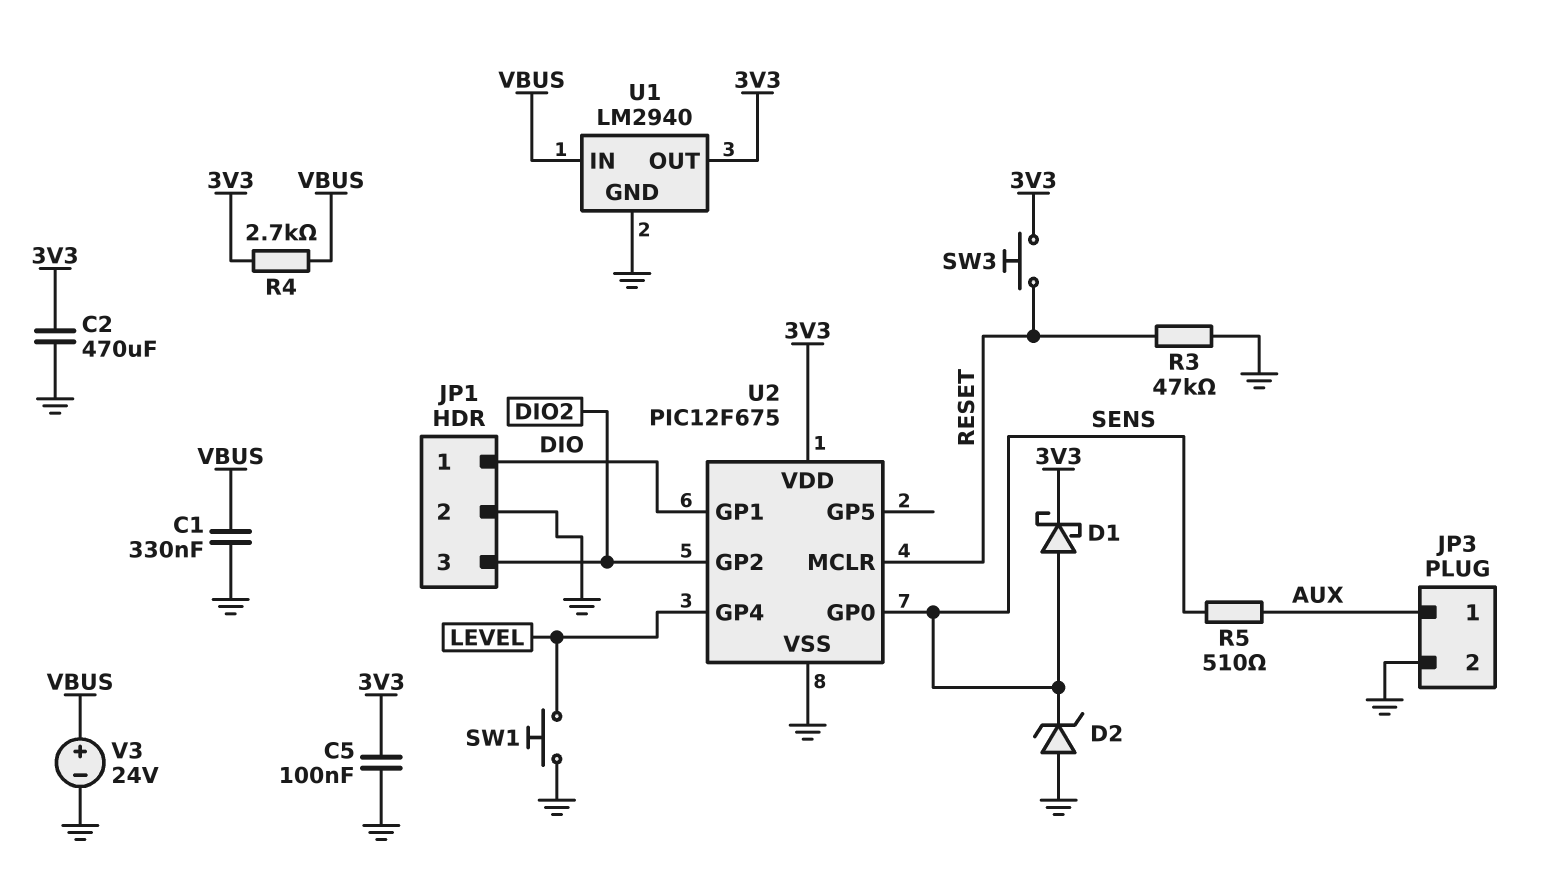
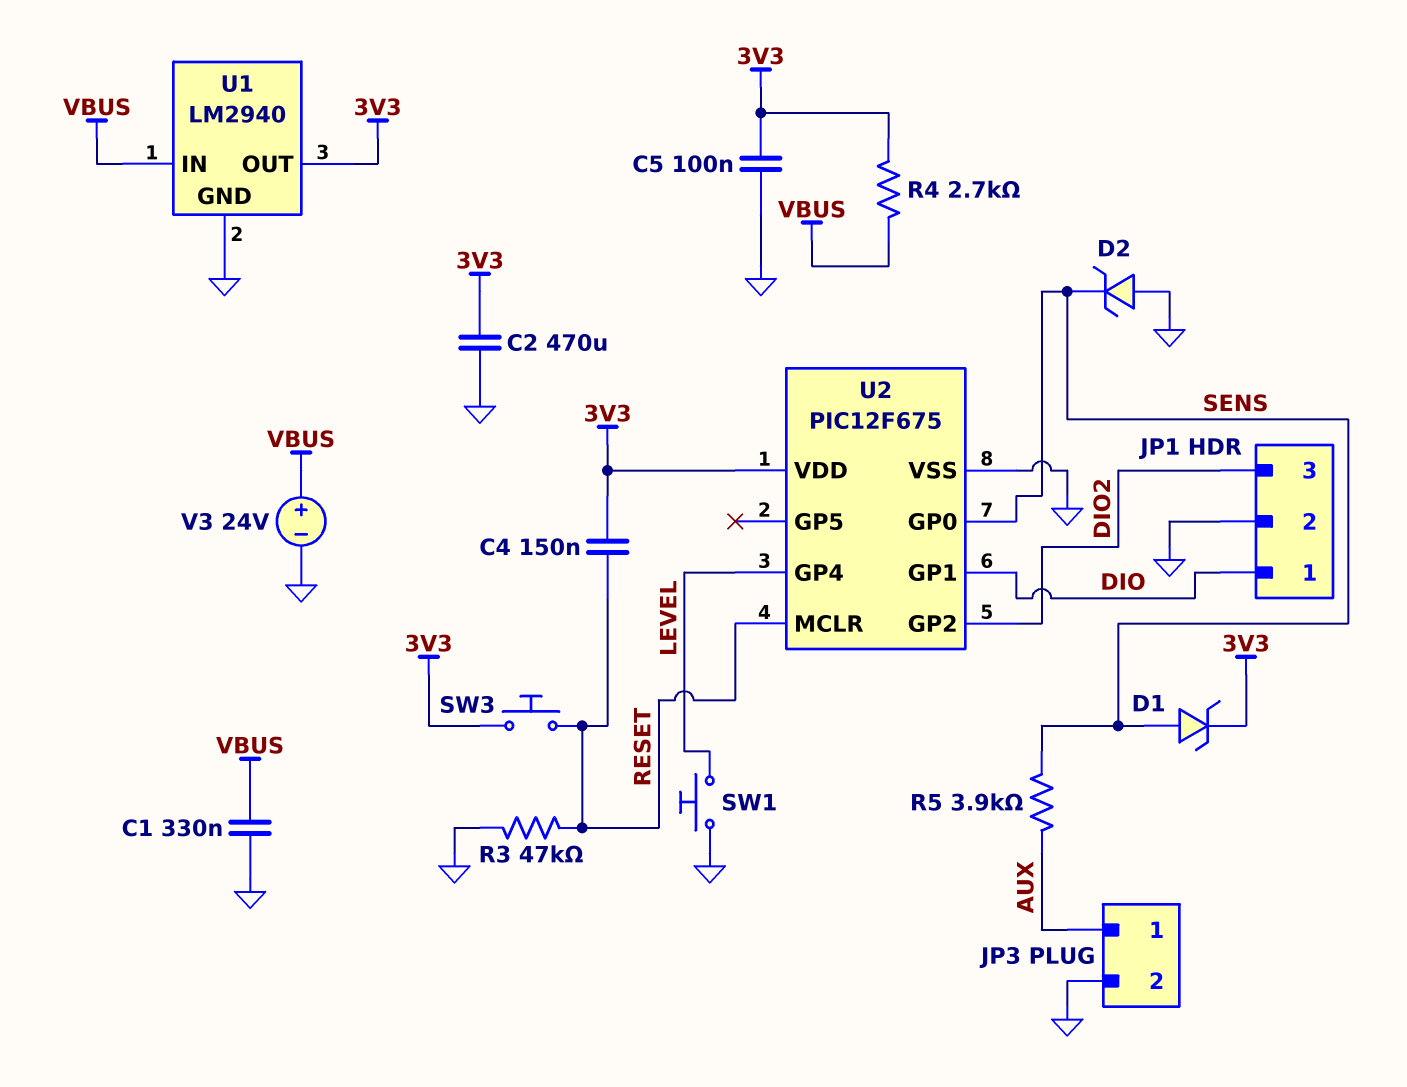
C4: none -> 150nF (3V3, RESET)
D1: schottky (A SENS, K 3V3) -> zener (A SENS, K 3V3)
R5: 510 (AUX, SENS) -> 3.9k (AUX, SENS)

